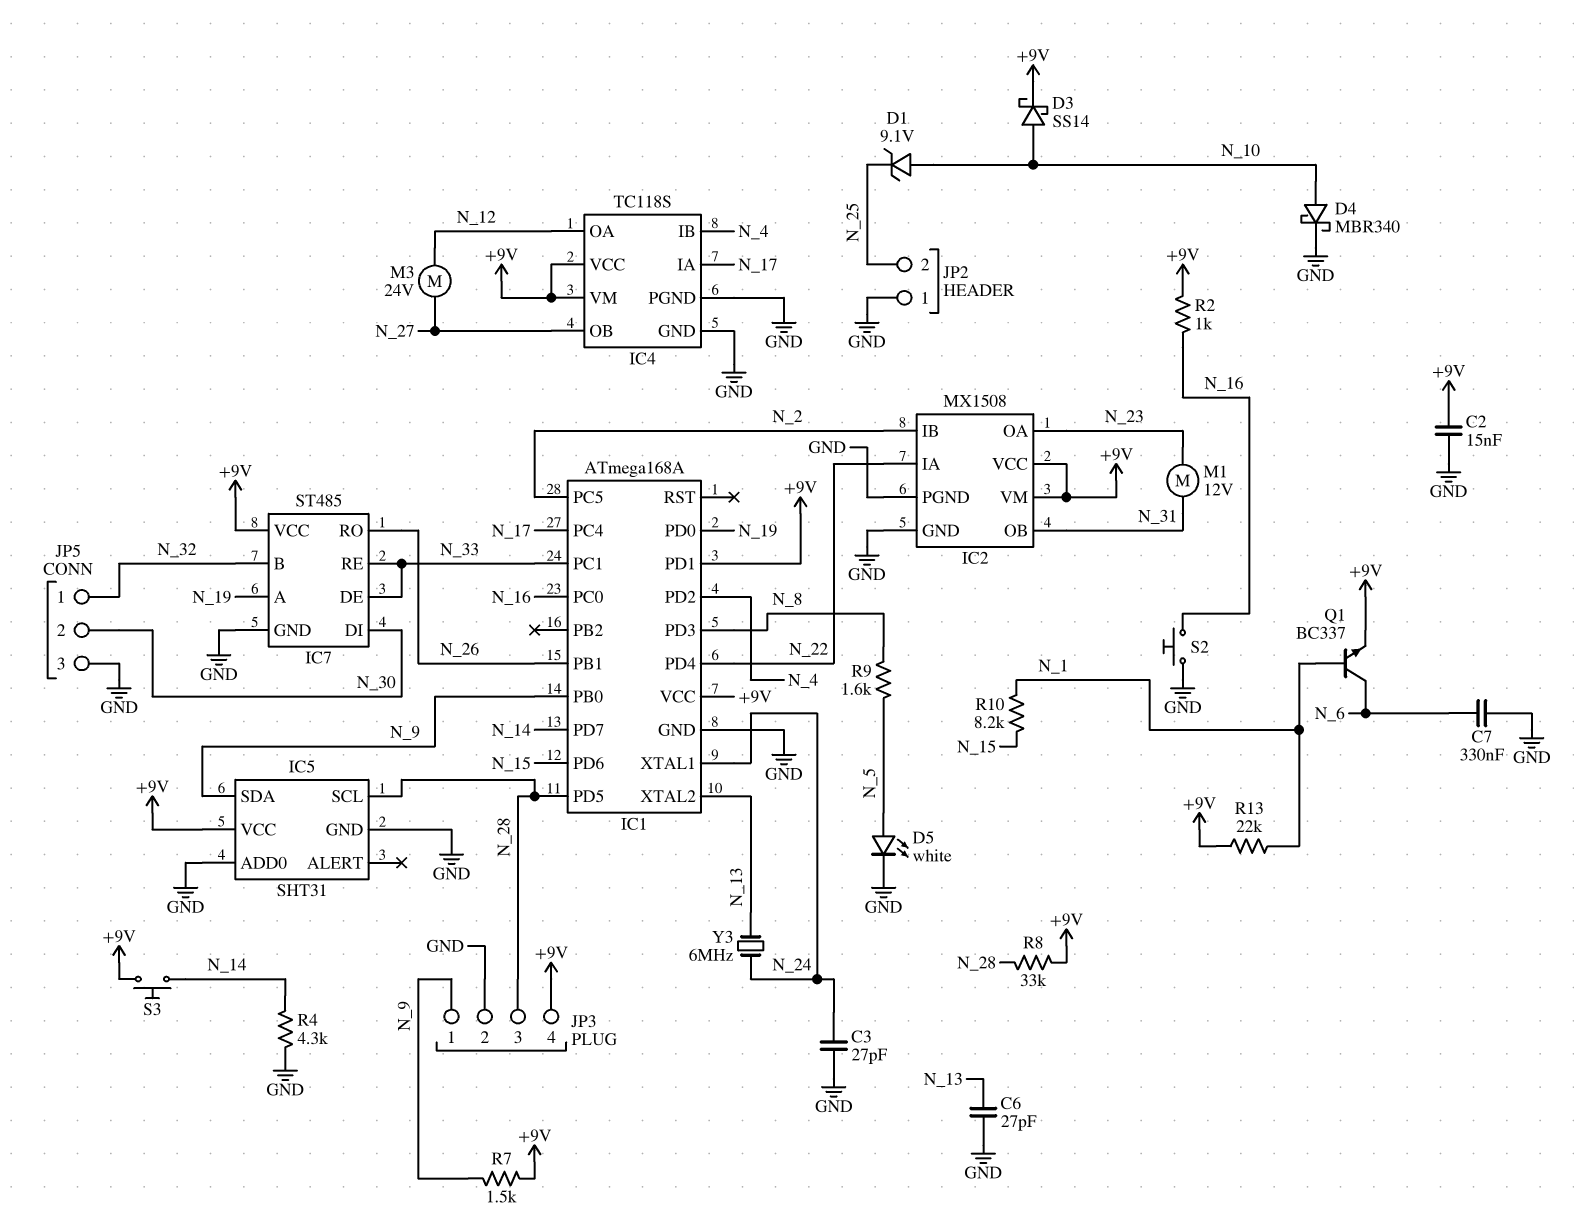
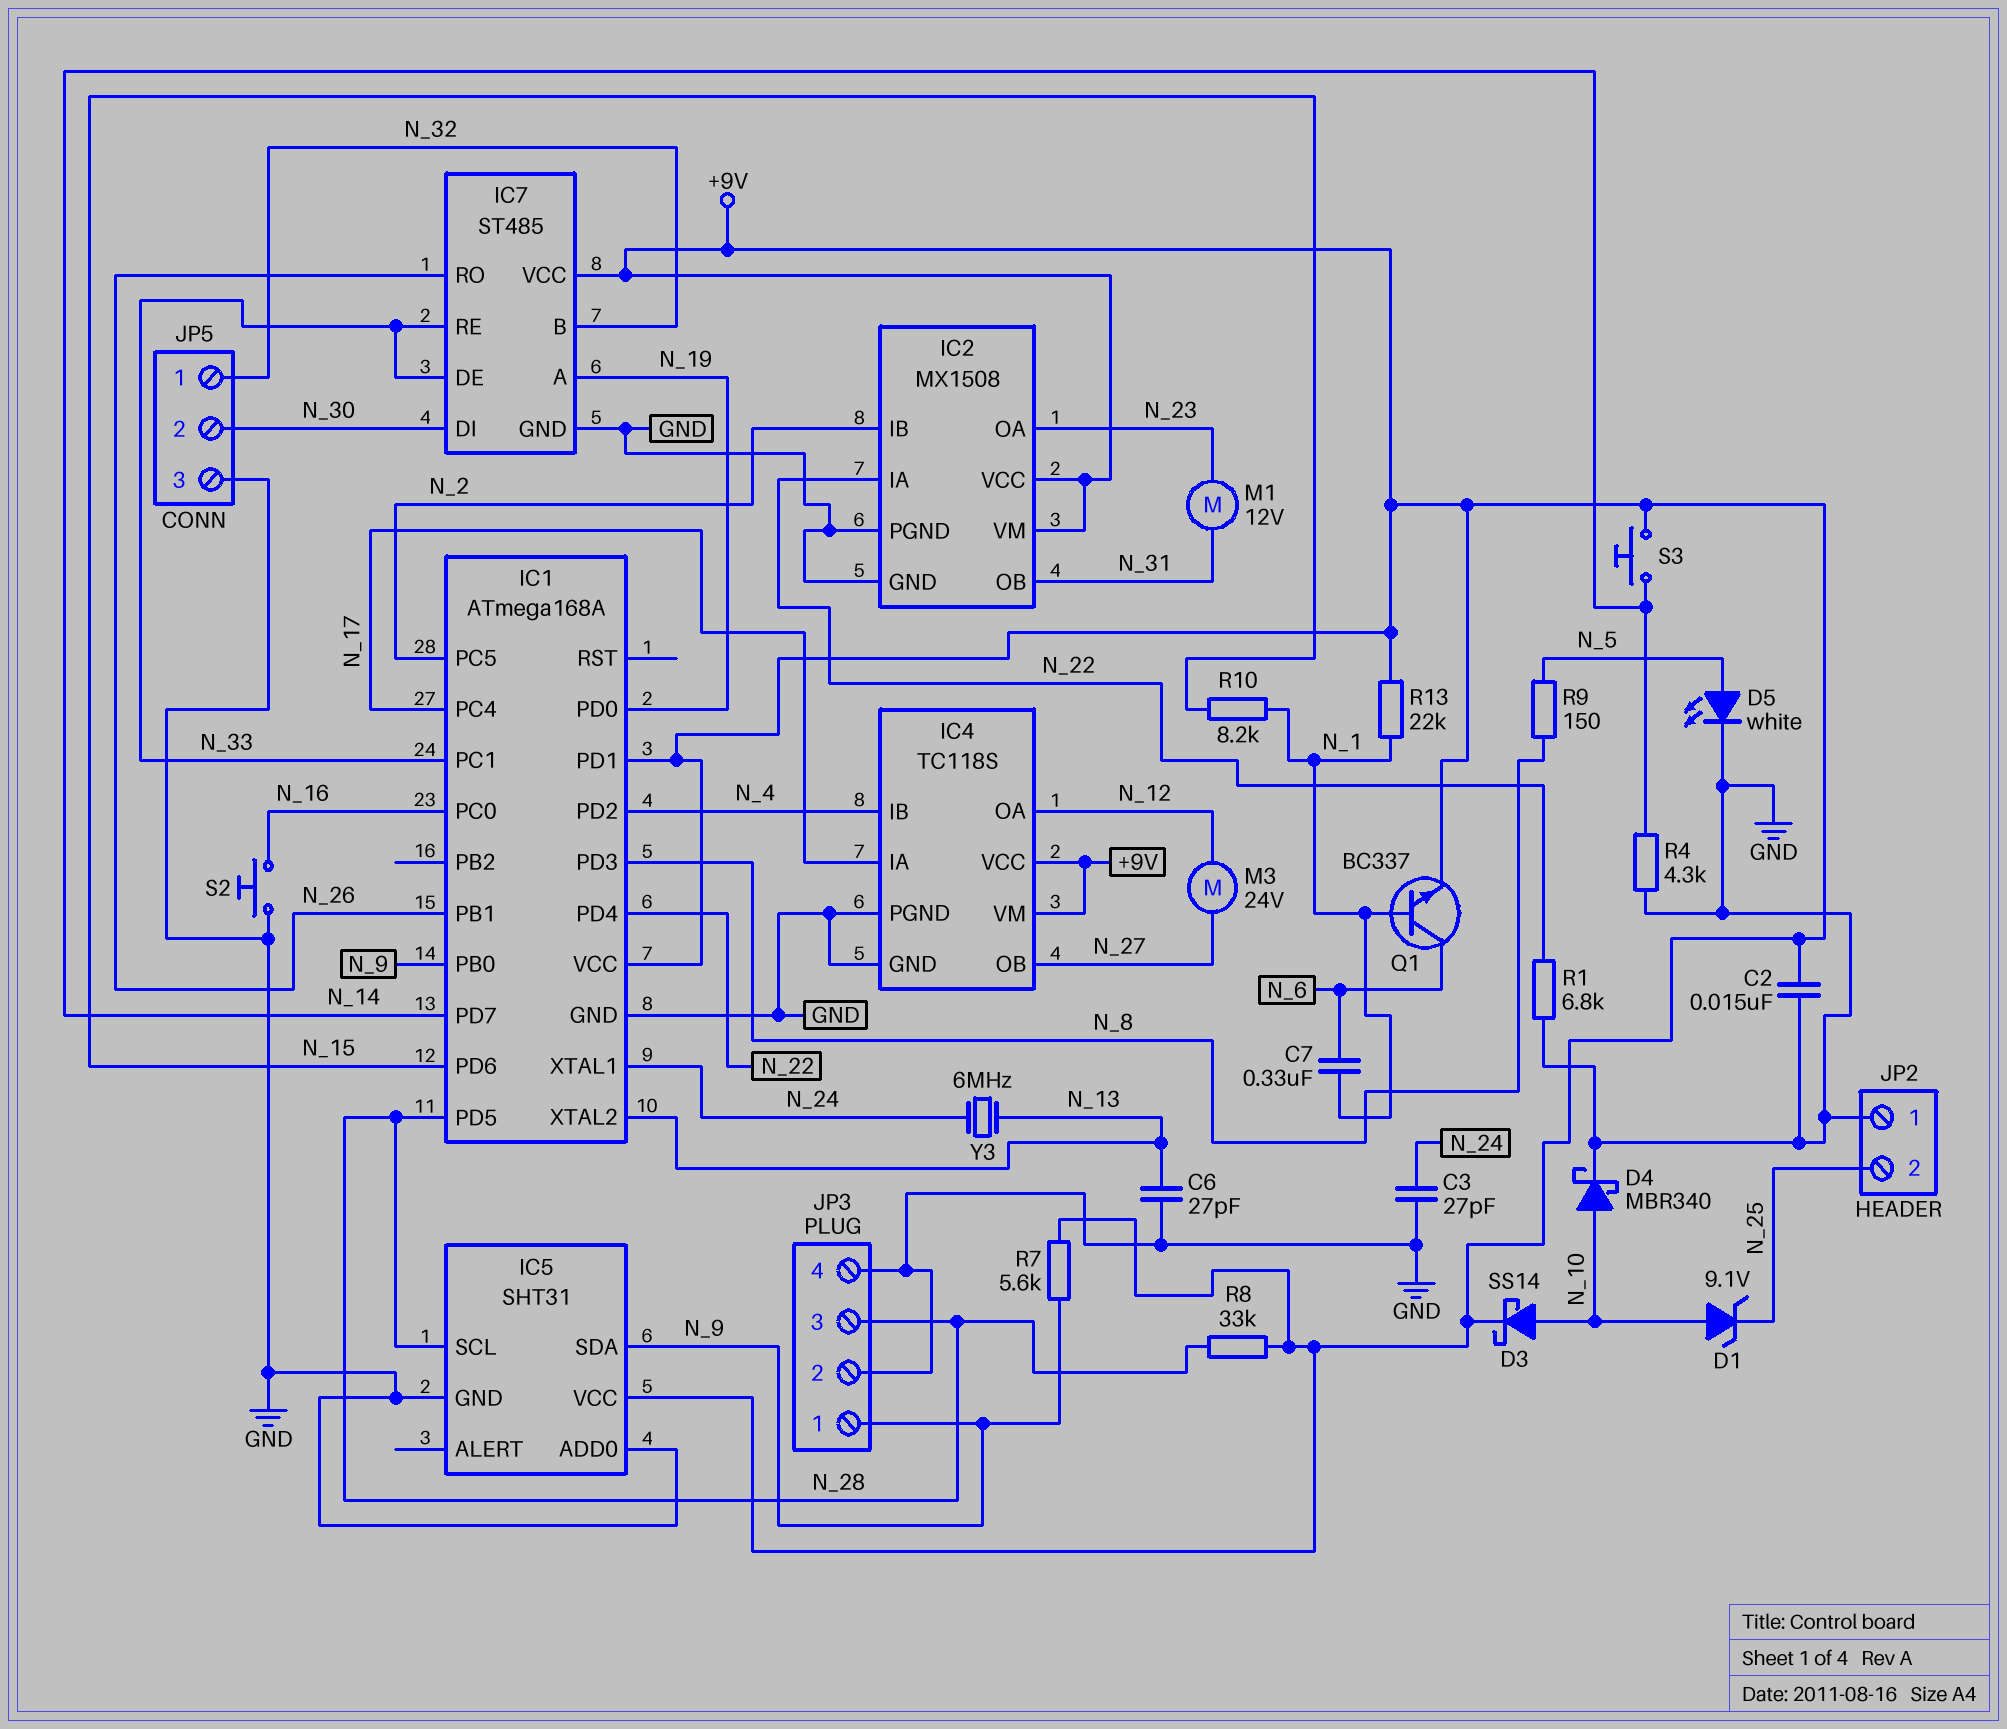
C7: 330nF (GND, N_6) -> 330nF (N_1, N_6)
JP3 pin 4: +9V -> GND
R1: none -> 6.8k (GND, N_22)
R2: 1k (+9V, N_16) -> none
R7: 1.5k (+9V, N_9) -> 5.6k (+9V, N_9)
R9: 1.6k (N_5, N_8) -> 150 (N_5, N_8)

